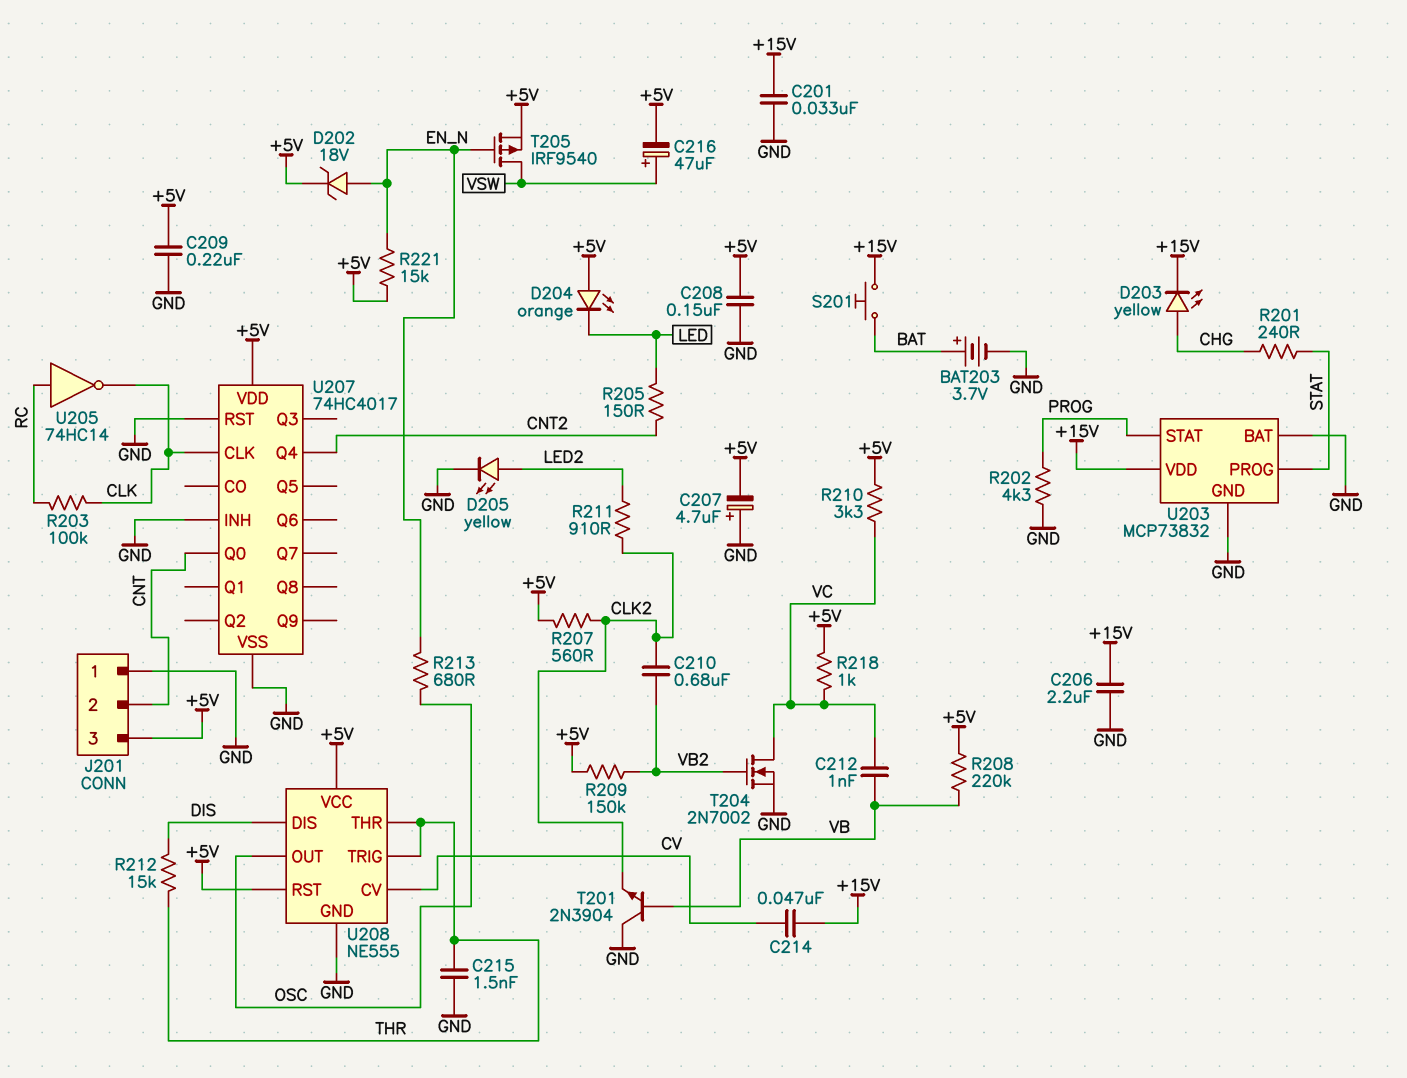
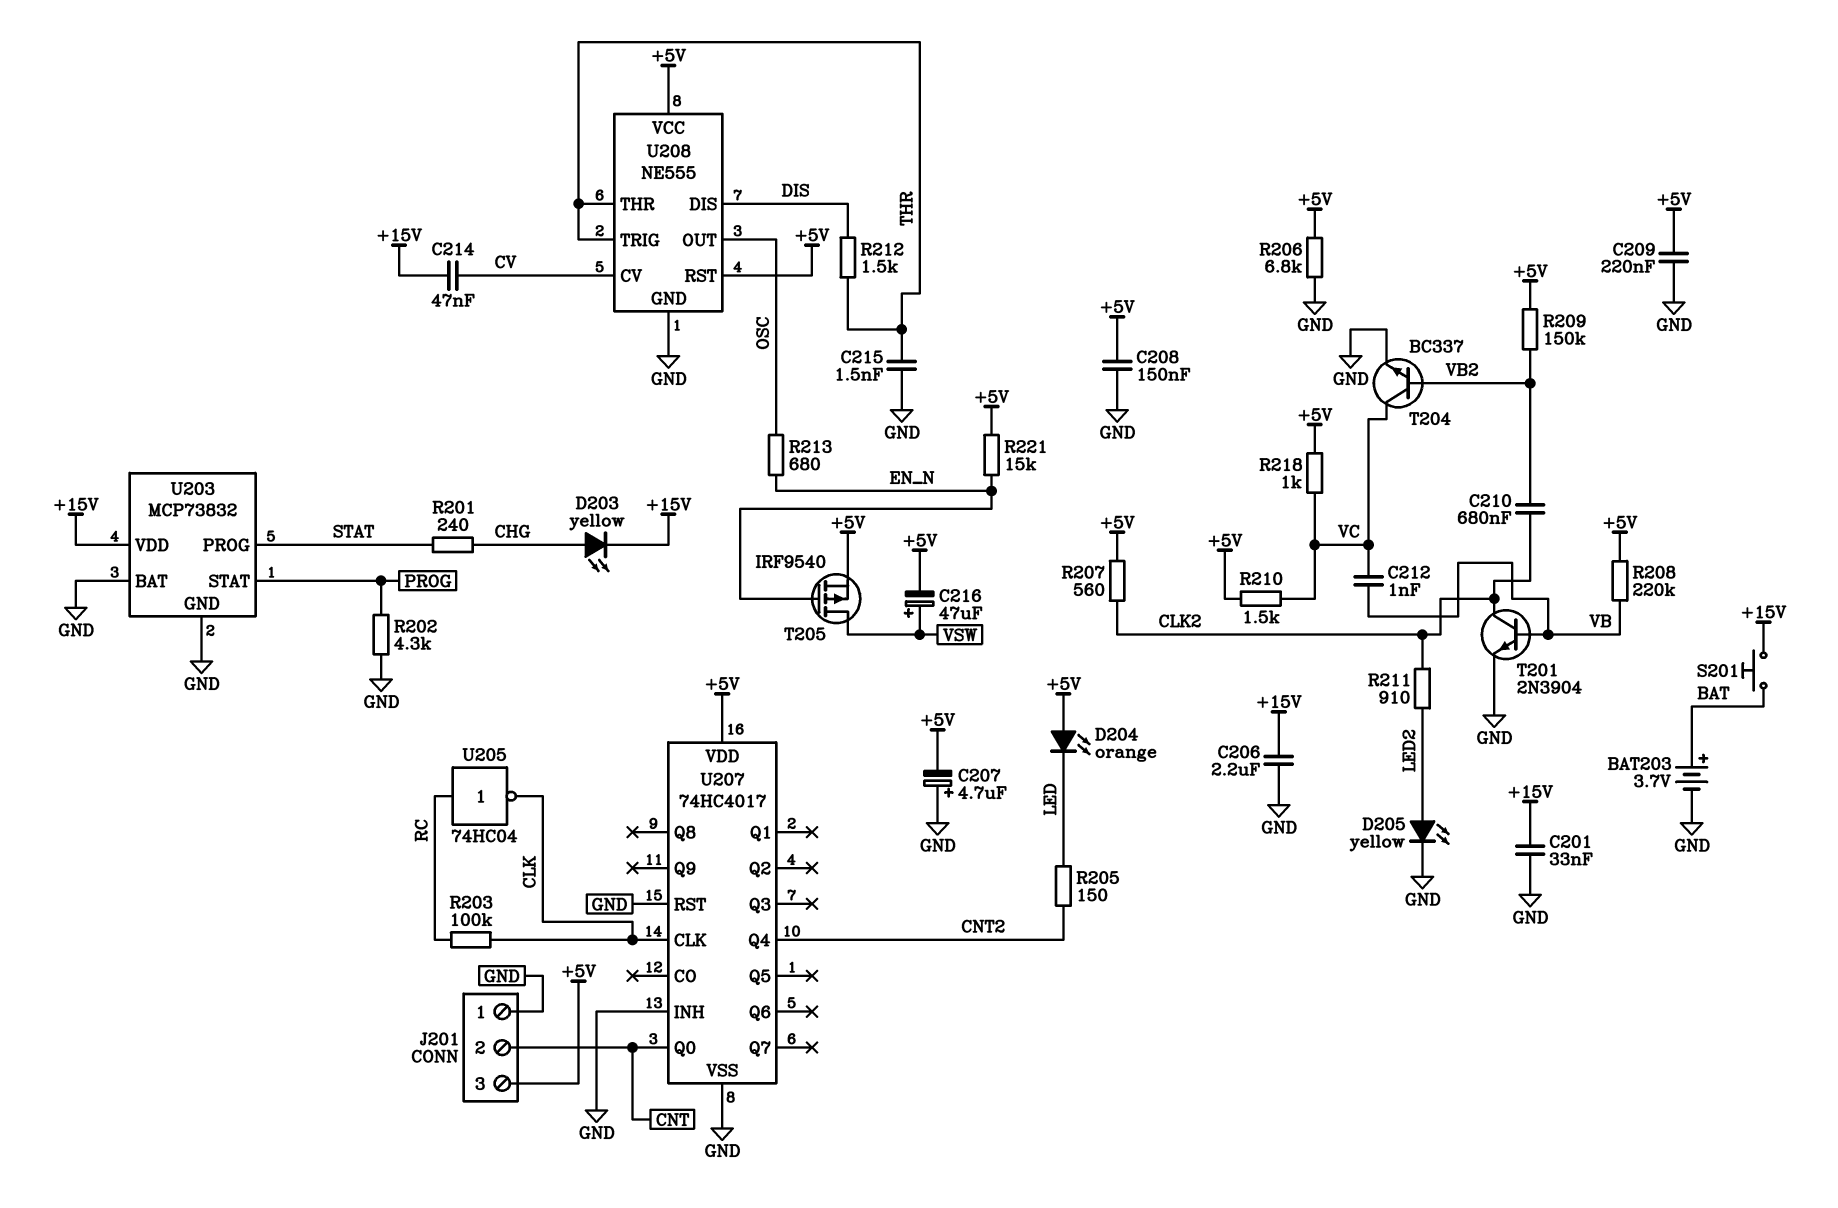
D202: zener 18V (A EN_N, K +5V) -> none
R206: none -> 6.8k (+5V, GND)
R210: 3.3k (+5V, VC) -> 1.5k (+5V, VC)
R212: 15k (DIS, THR) -> 1.5k (DIS, THR)
T201: NPN 2N3904 (B VB, C GND, E CLK2) -> NPN 2N3904 (B VB, C CLK2, E GND)
T204: NMOS 2N7002 (G VB2, D VC, S GND) -> NPN BC337 (B VB2, C VC, E GND)
U205: NOT 74HC14 (in RC, out CLK) -> NOT 74HC04 (in RC, out CLK)

